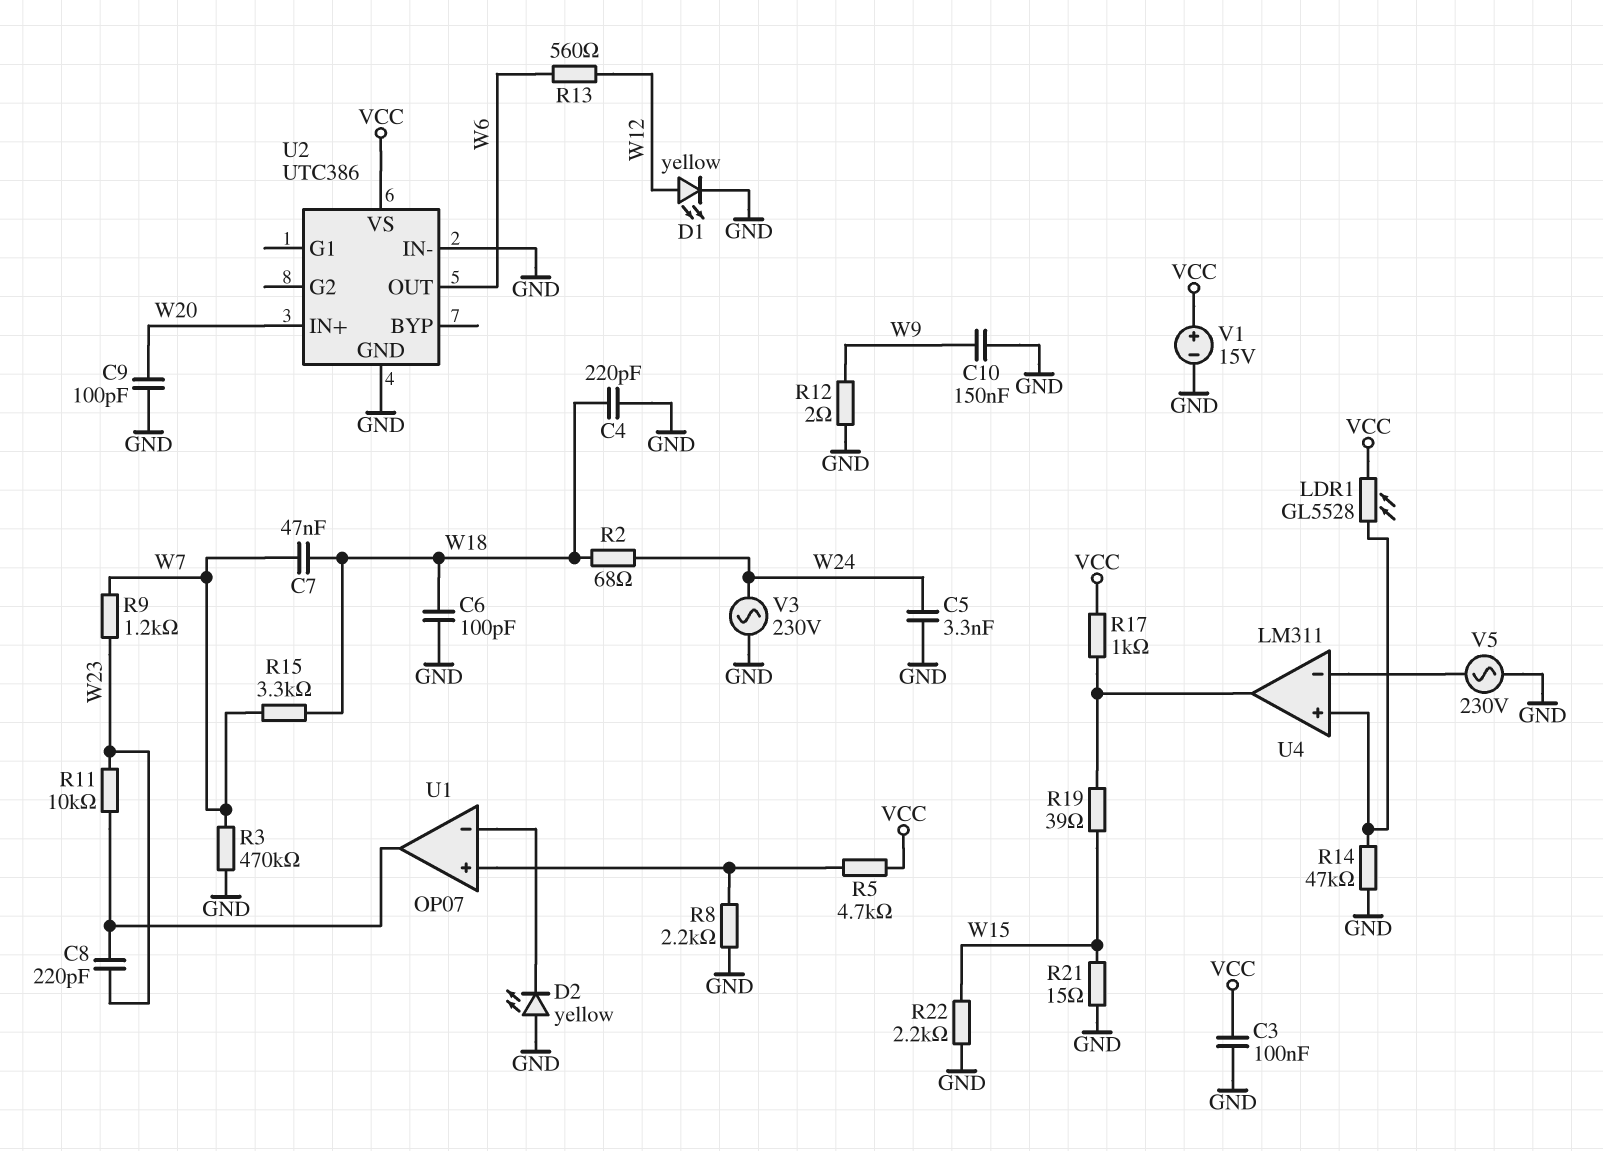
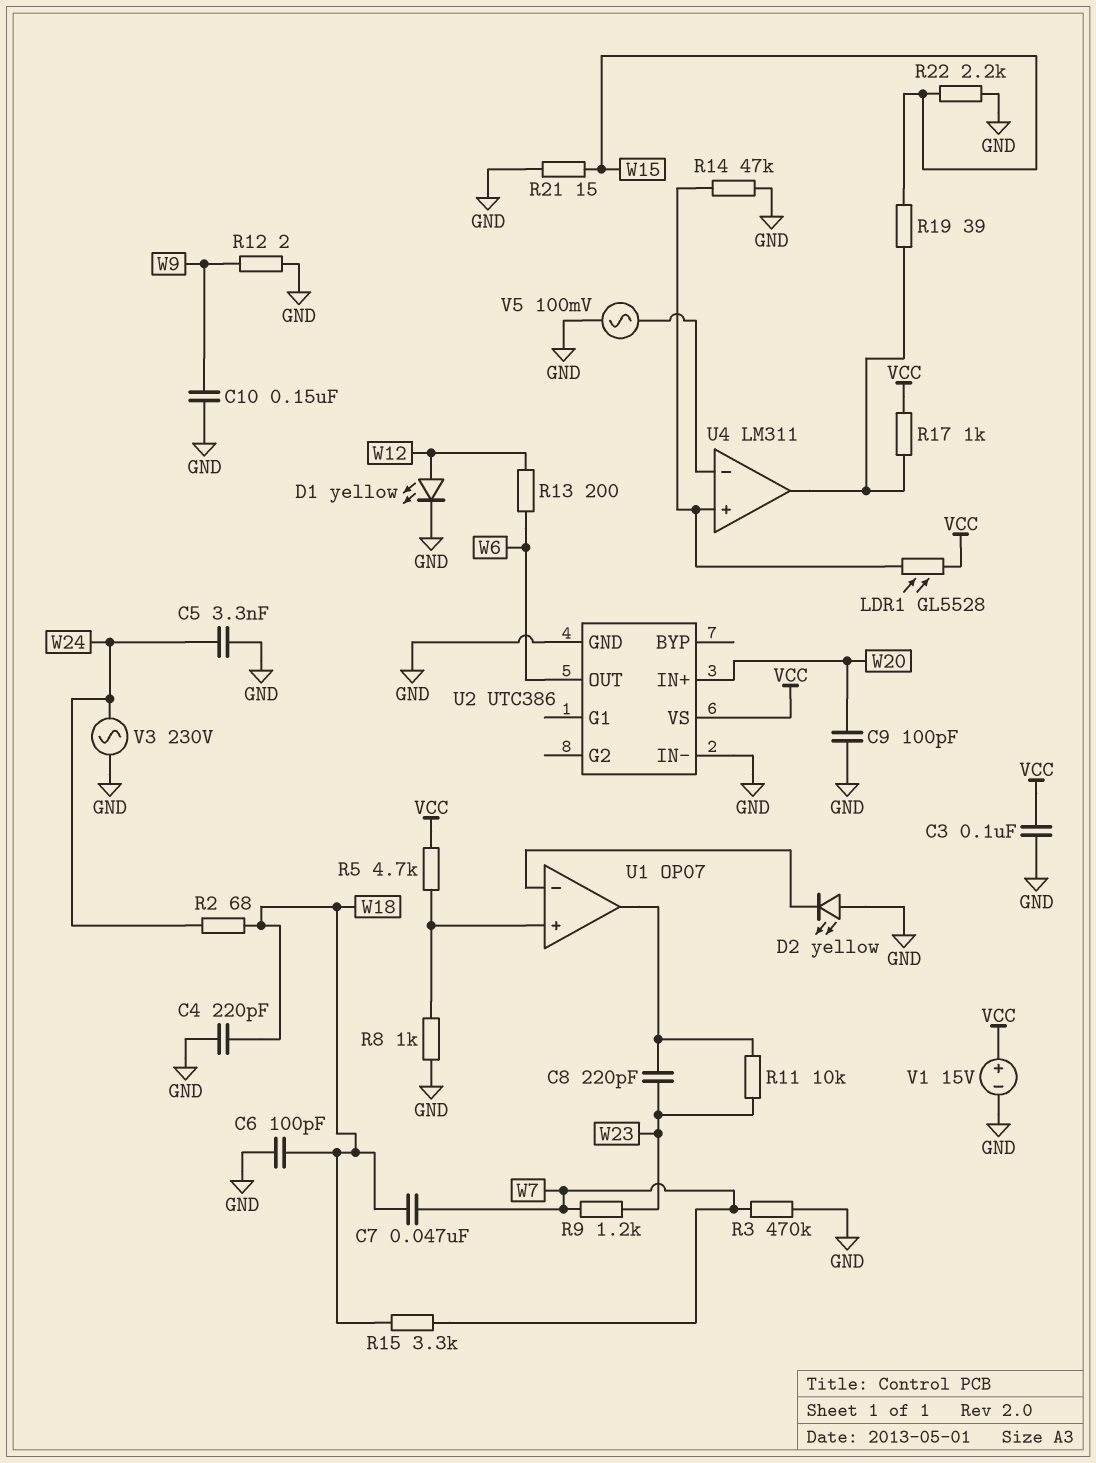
R8: 2.2k (GND, U1/in+) -> 1k (GND, U1/in+)
R13: 560 (W6, W12) -> 200 (W6, W12)
V5: AC 230V (GND, U4/in-) -> AC 100mV (GND, U4/in-)

